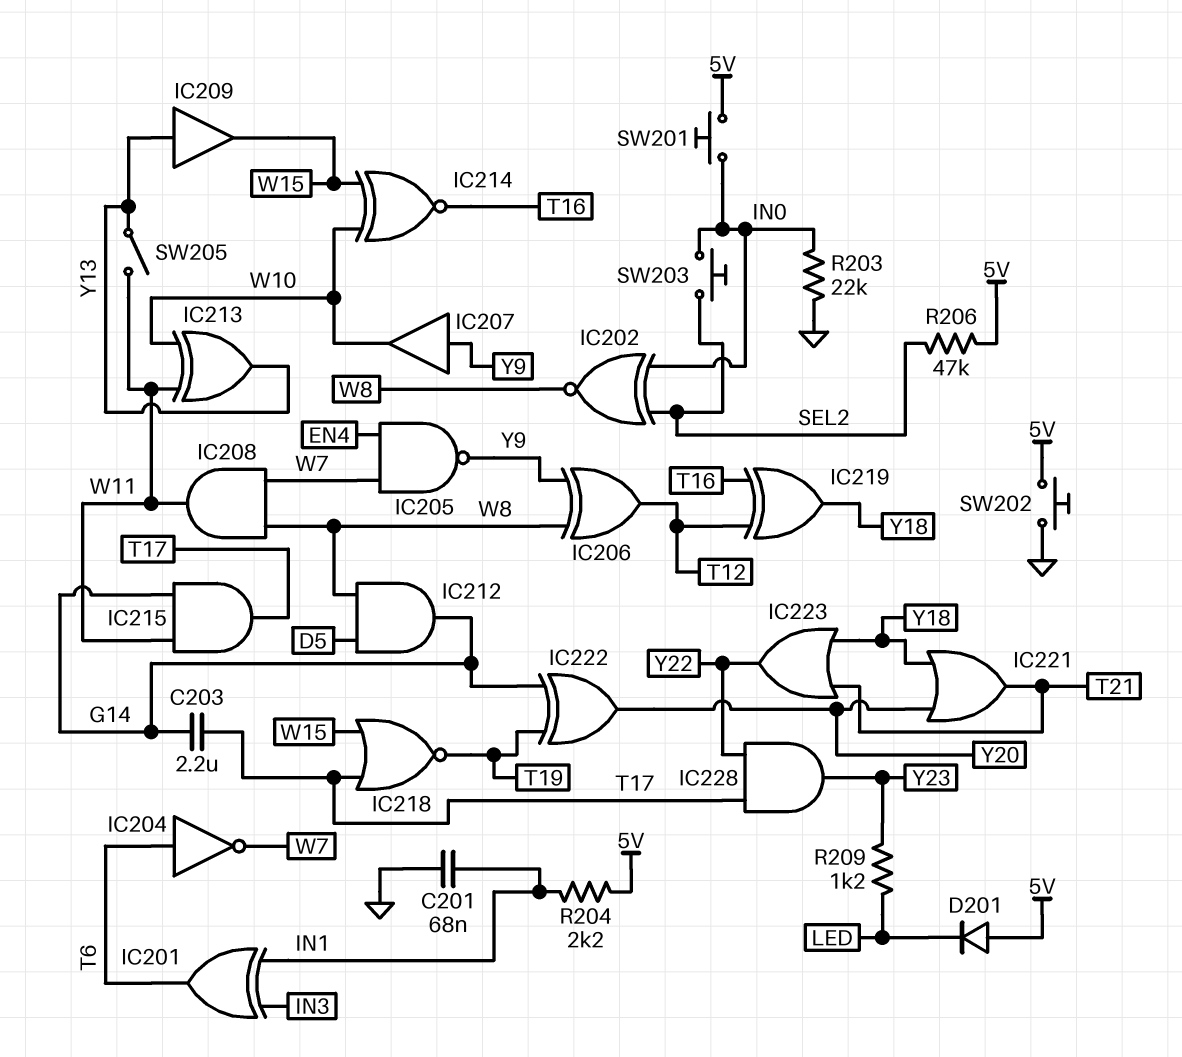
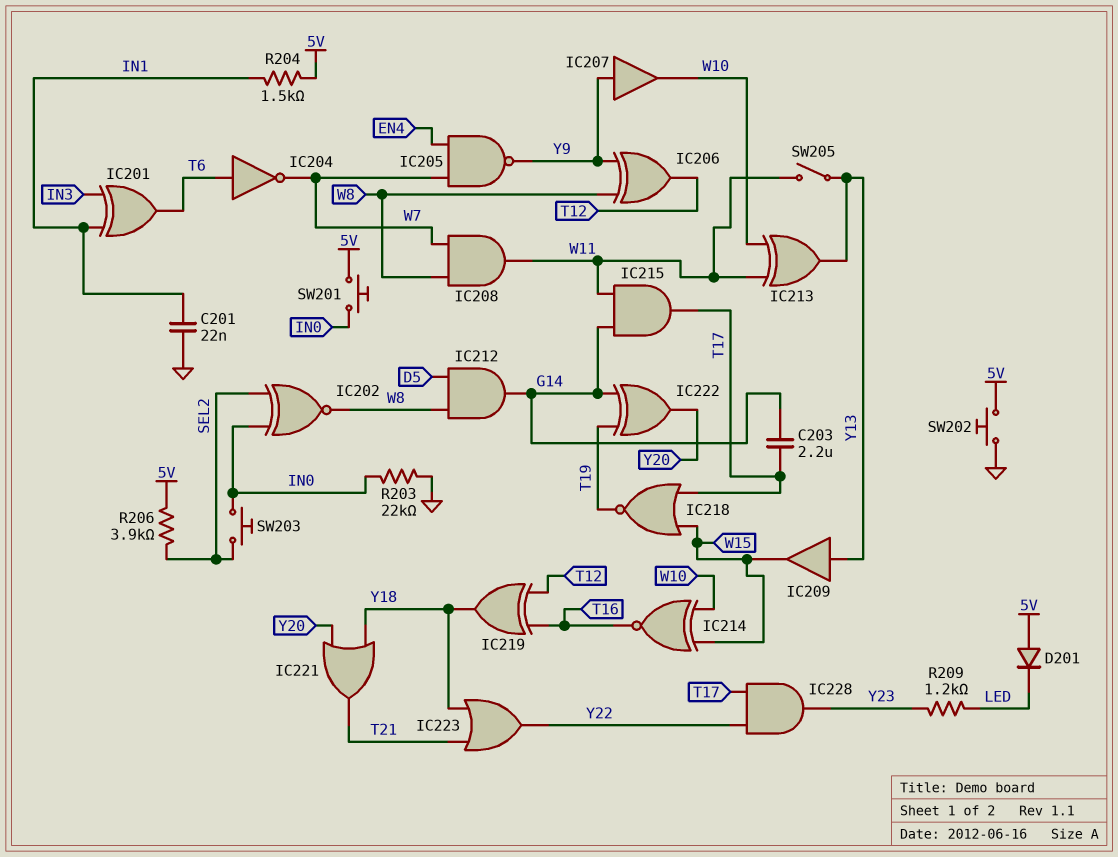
C201: 68nF (GND, IN1) -> 22nF (GND, IN1)
R204: 2.2k (5V, IN1) -> 1.5k (5V, IN1)
R206: 47k (5V, SEL2) -> 3.9k (5V, SEL2)

